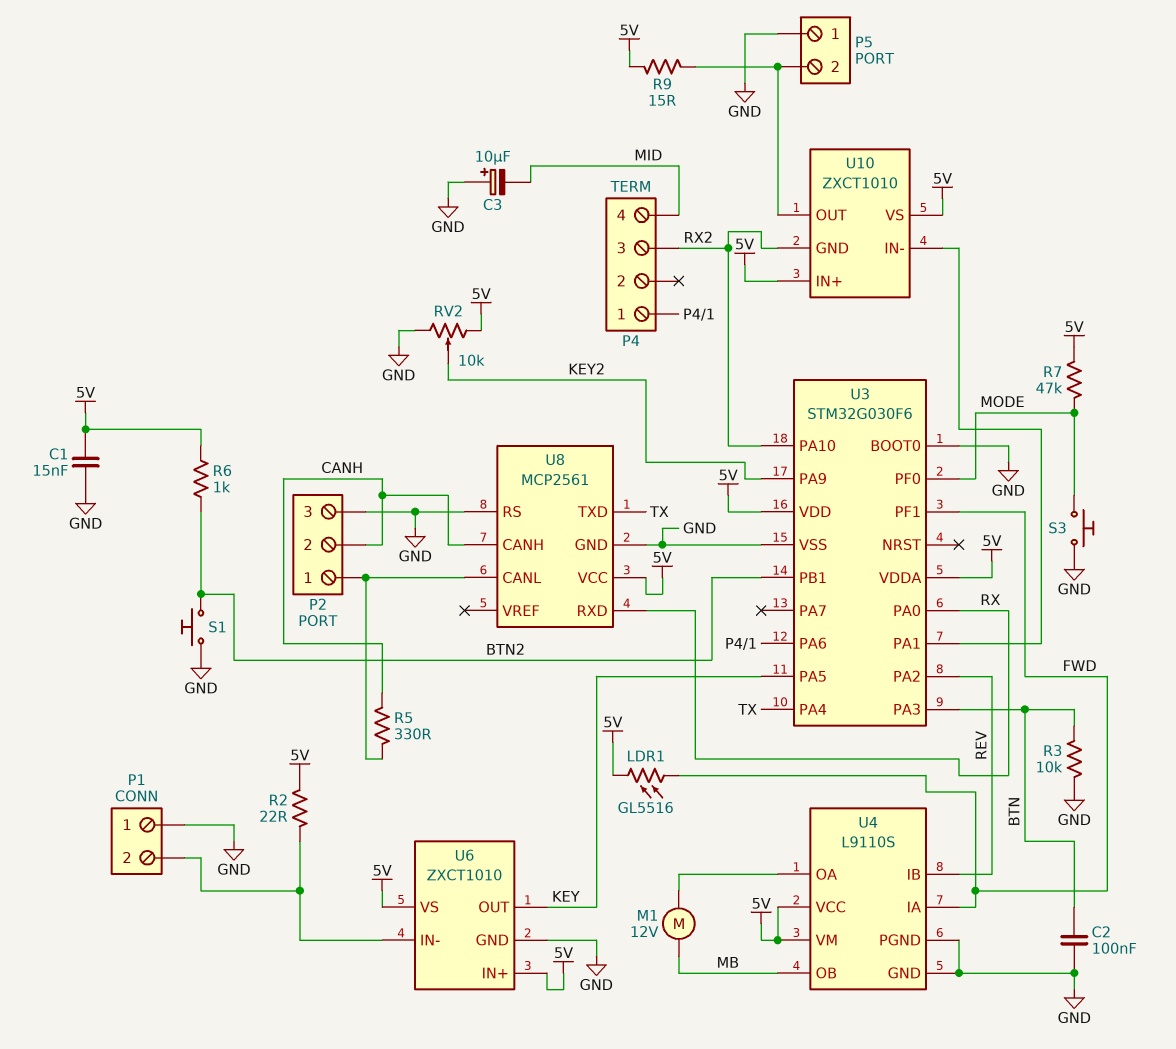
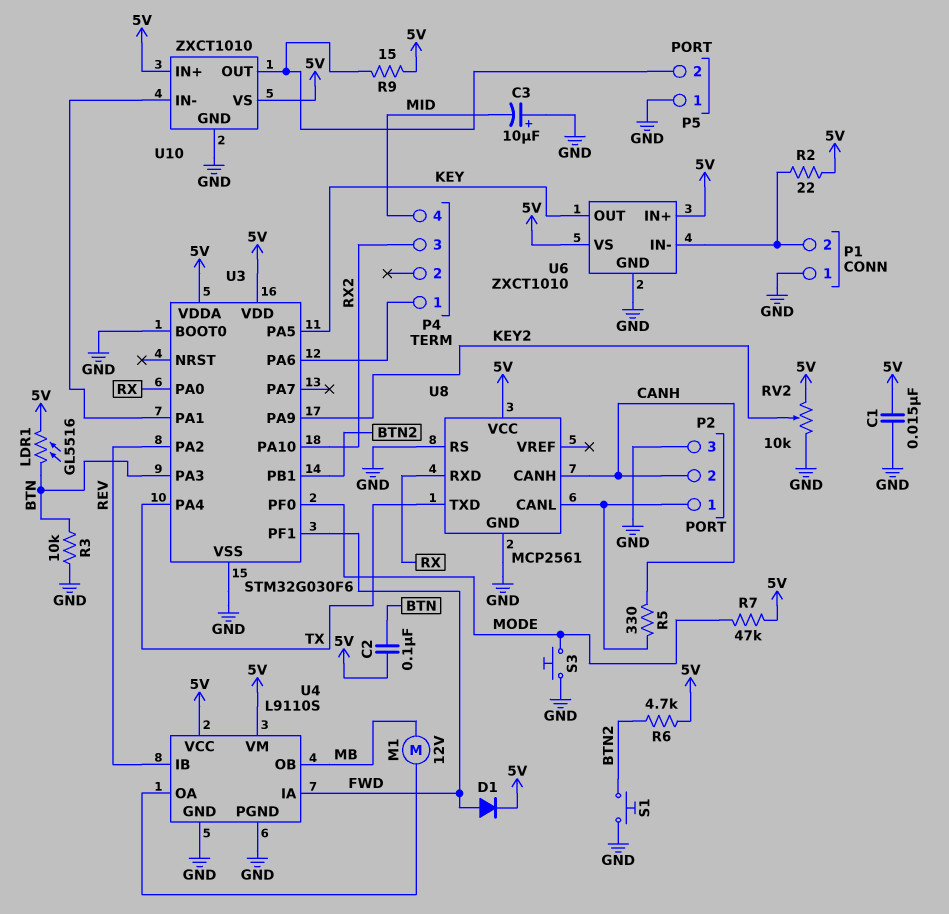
C2: 100nF (BTN, GND) -> 100nF (5V, BTN)
D1: none -> diode (A FWD, K 5V)
LDR1: GL5516 (5V, FWD) -> GL5516 (5V, BTN)
R6: 1k (5V, BTN2) -> 4.7k (5V, BTN2)
U10 pin GND: RX2 -> GND

